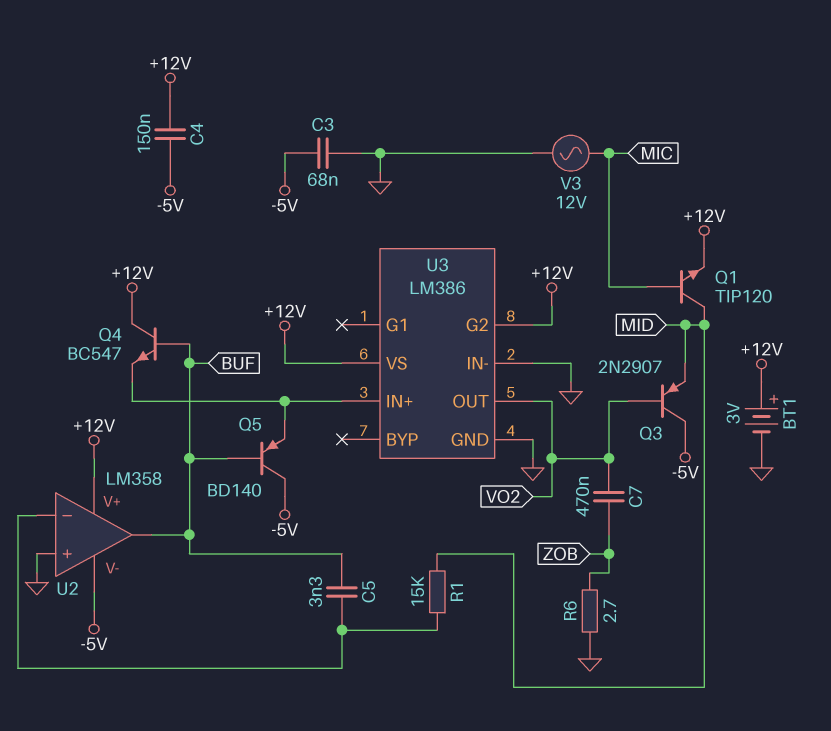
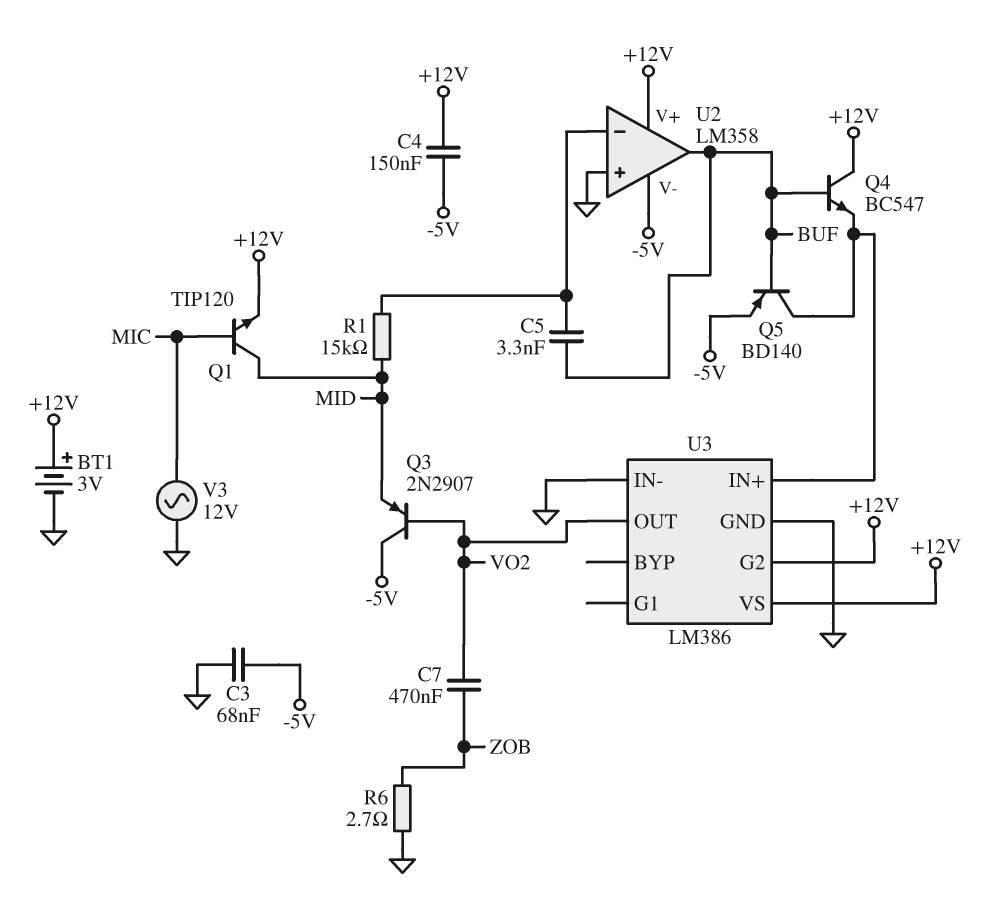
Q5: PNP BD140 (B BUF, C -5V, E U3/IN+) -> PNP BD140 (B BUF, C U3/IN+, E -5V)

